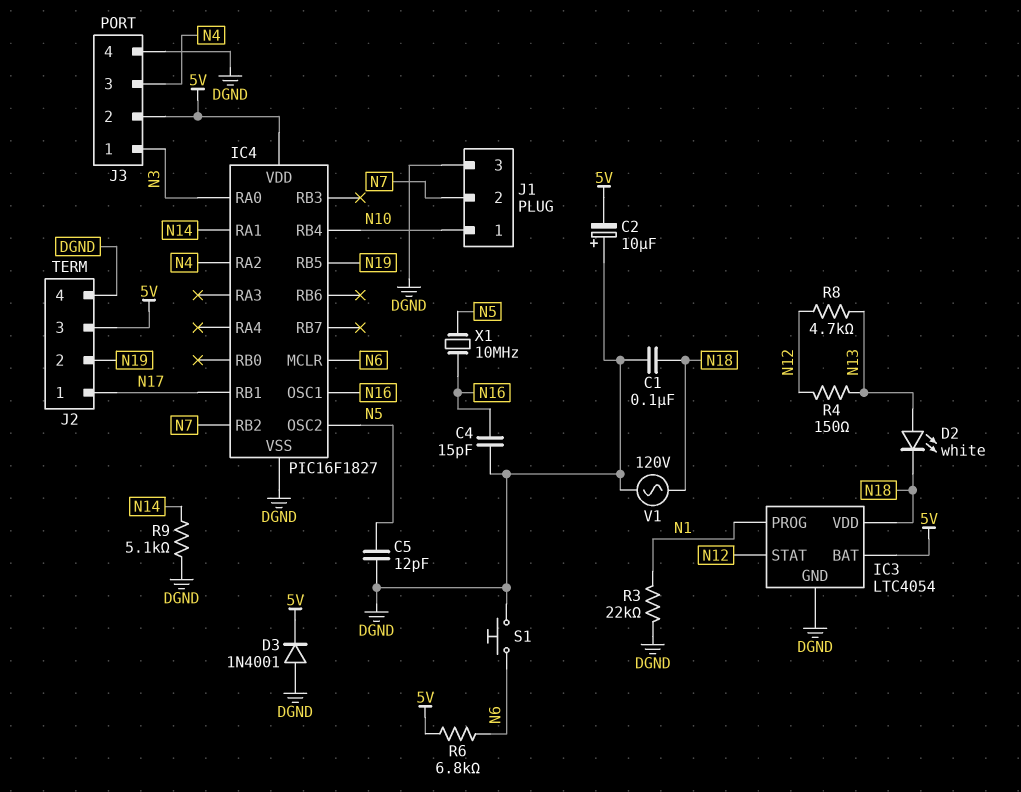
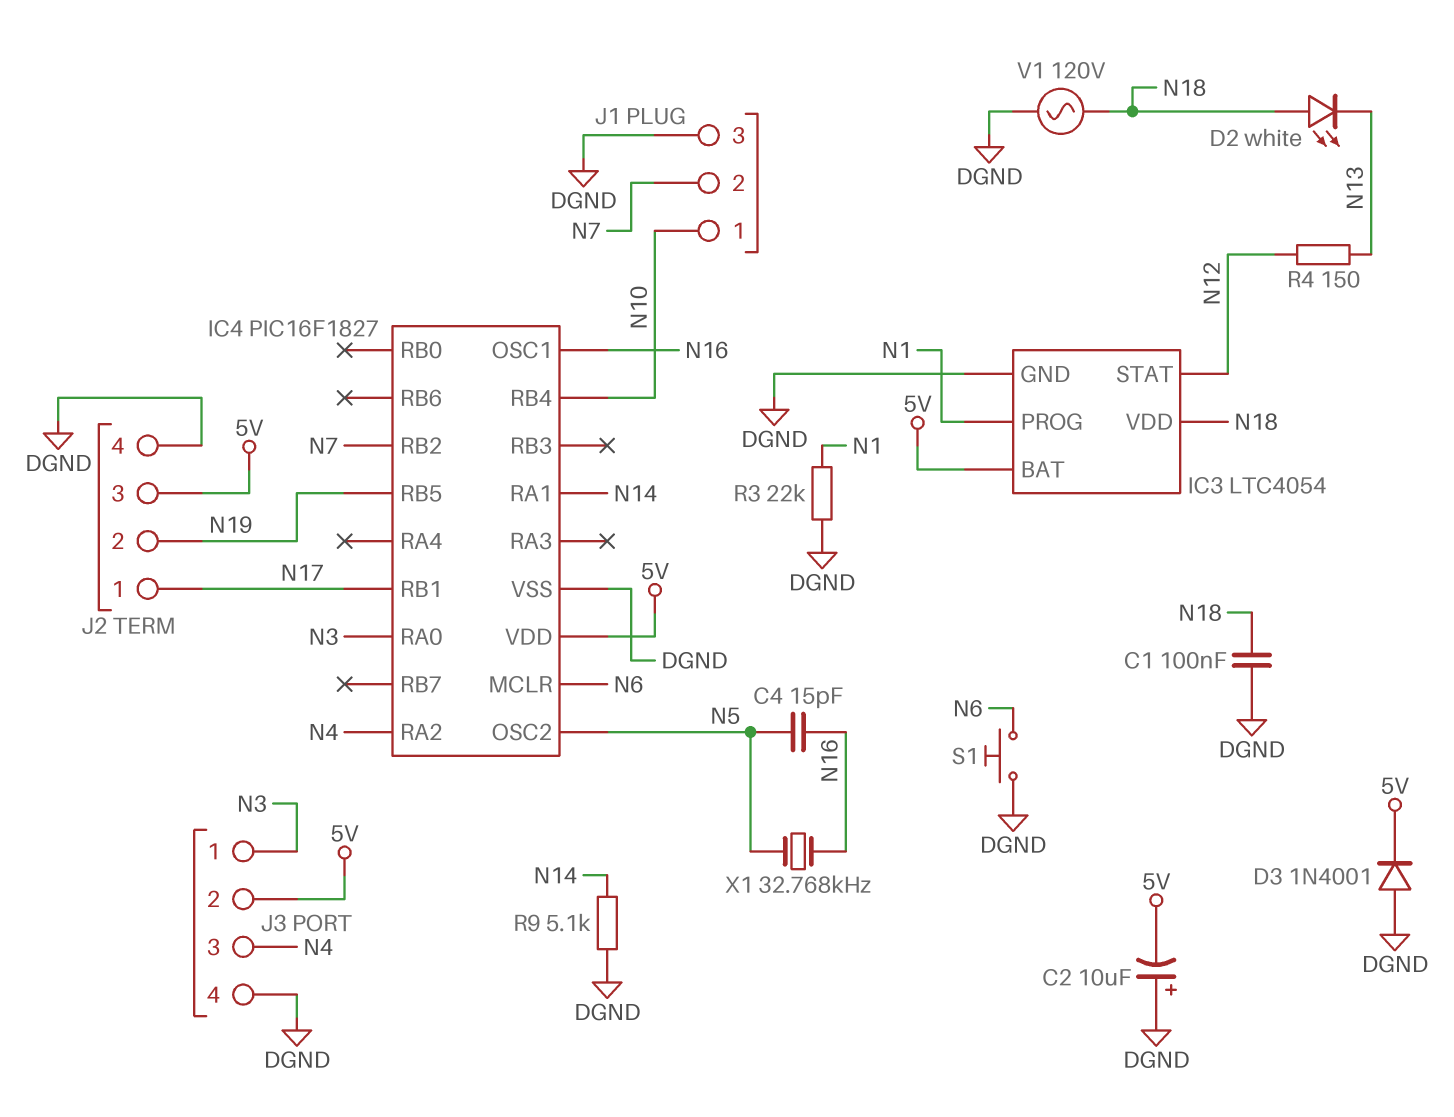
C4: 15pF (DGND, N16) -> 15pF (N5, N16)
C5: 12pF (DGND, N5) -> none
D2: LED white (A N13, K N18) -> LED white (A N18, K N13)
R6: 6.8k (5V, N6) -> none
R8: 4.7k (N12, N13) -> none
X1: 10MHz (N5, N16) -> 32.768kHz (N5, N16)

